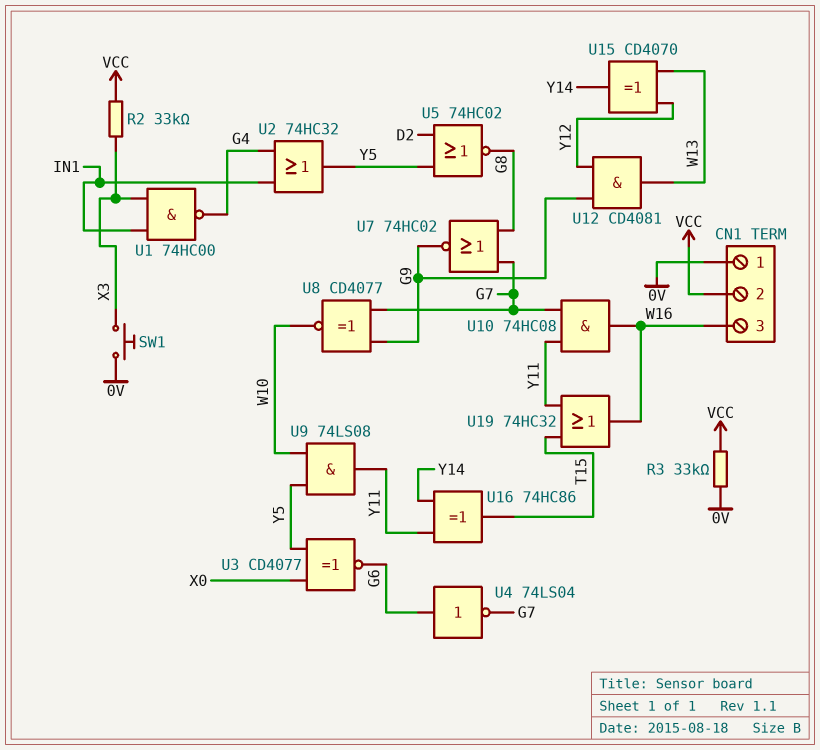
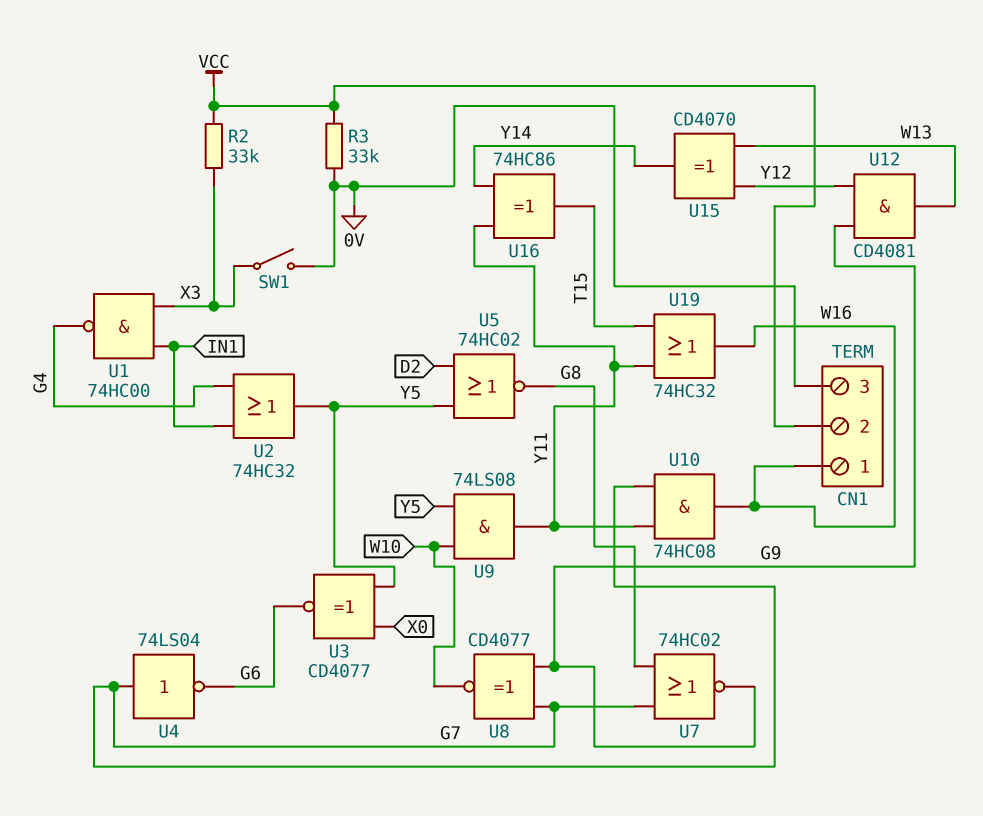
CN1 pin 1: 0V -> W16
CN1 pin 3: W16 -> 0V
SW1: button (0V, X3) -> switch (0V, X3)
U4: NOT 74LS04 (in G6, out G7) -> NOT 74LS04 (in G7, out G6)

